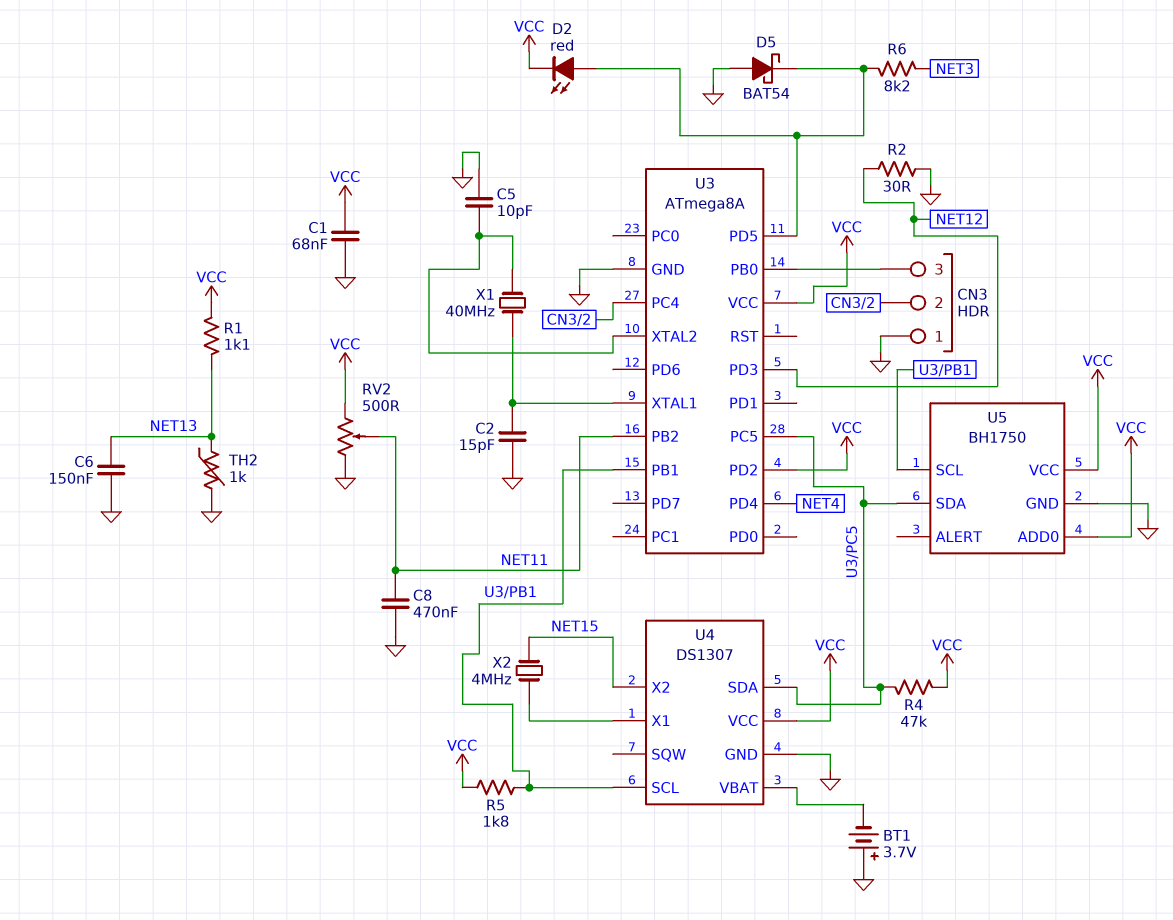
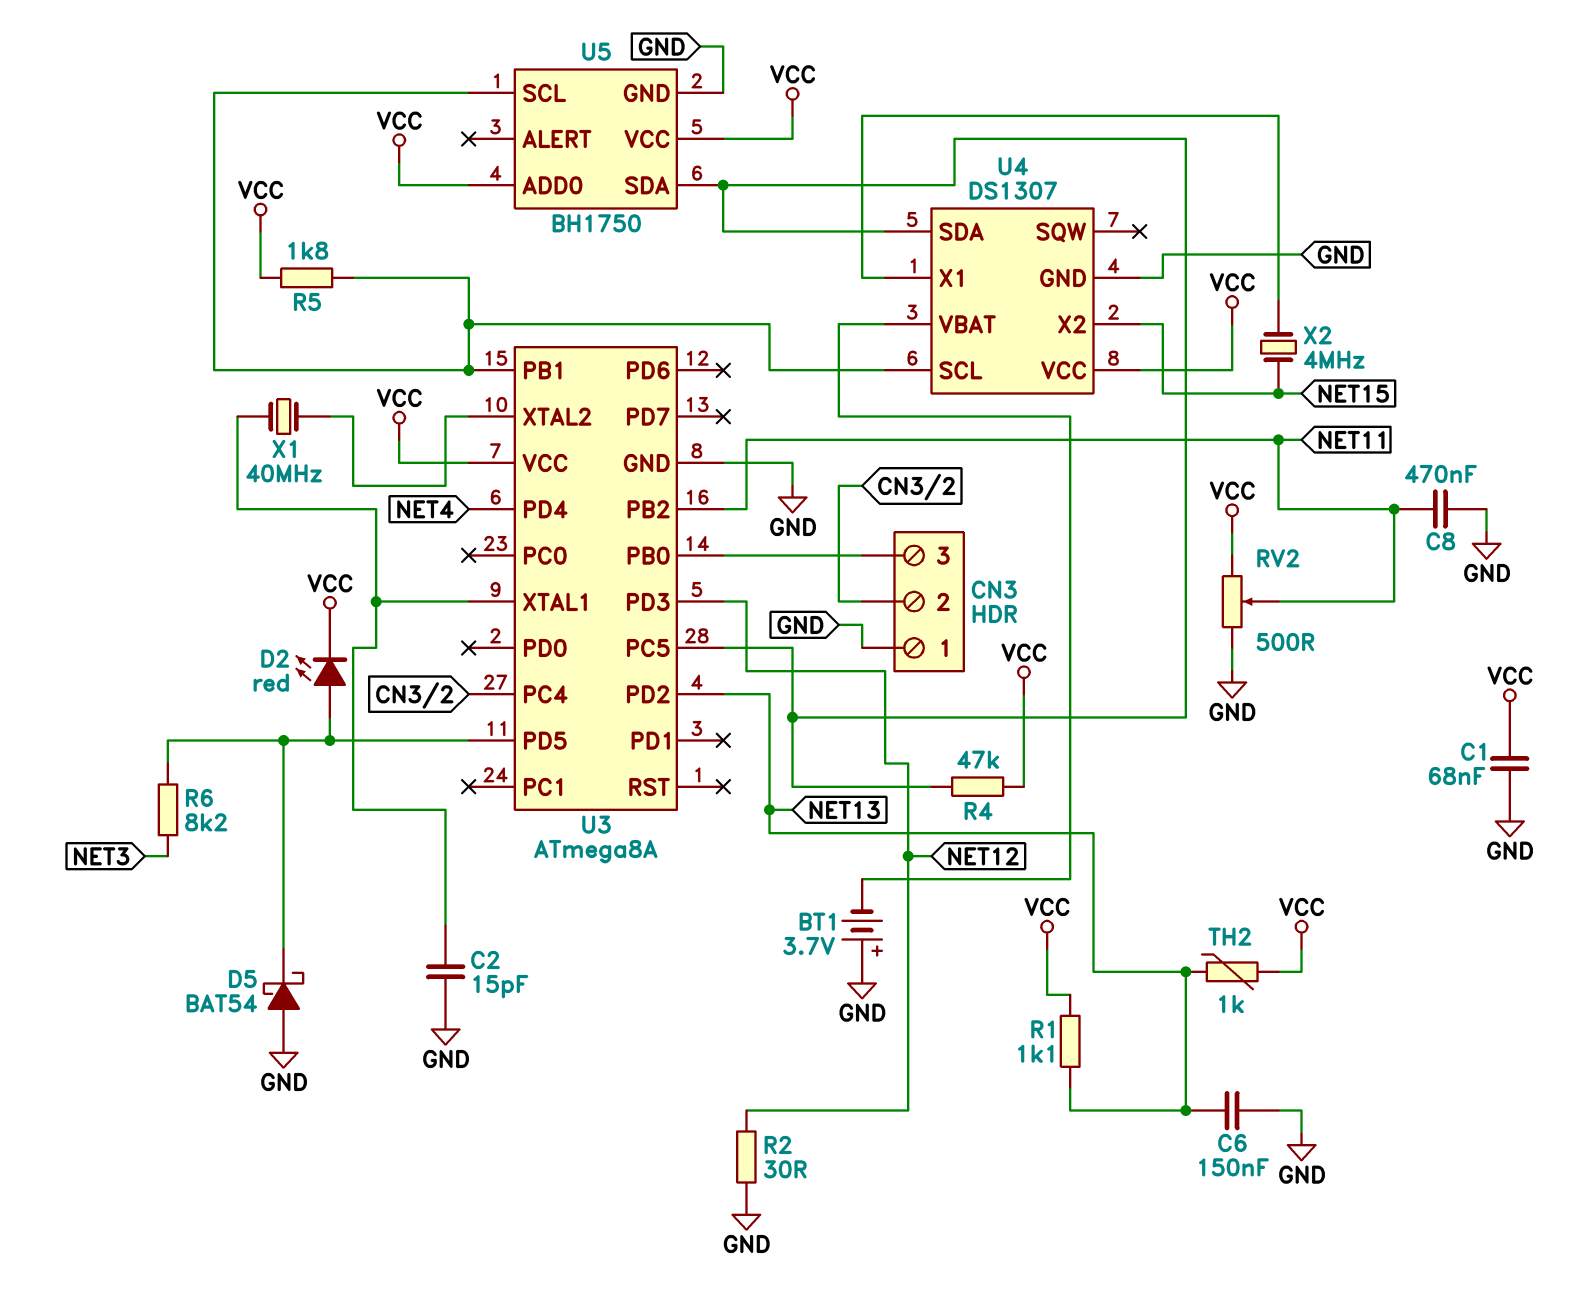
C5: 10pF (GND, U3/XTAL2) -> none
TH2: 1k (GND, NET13) -> 1k (NET13, VCC)
U3 pin PD2: VCC -> NET13

